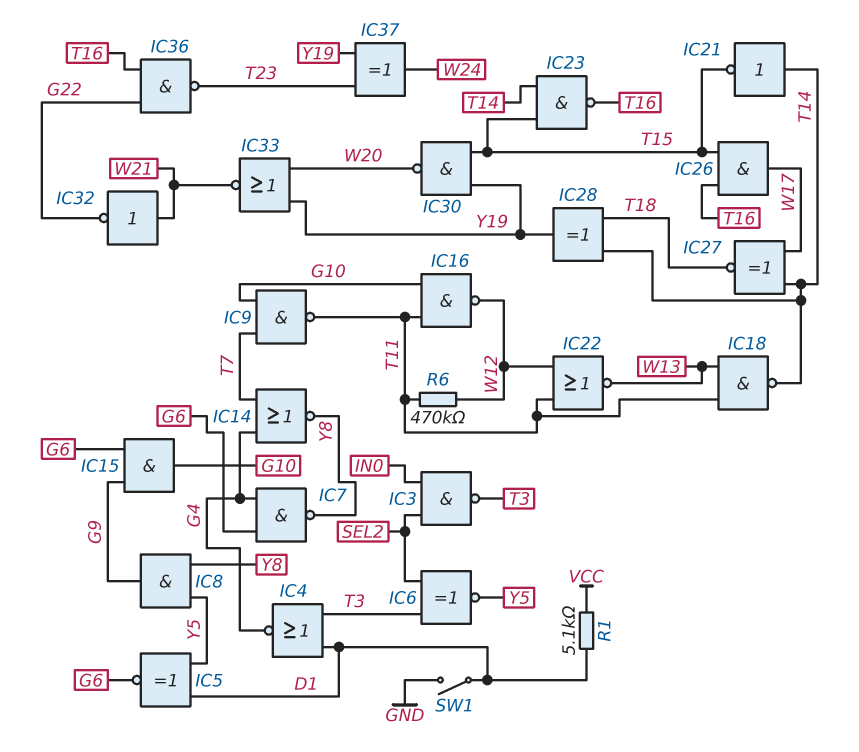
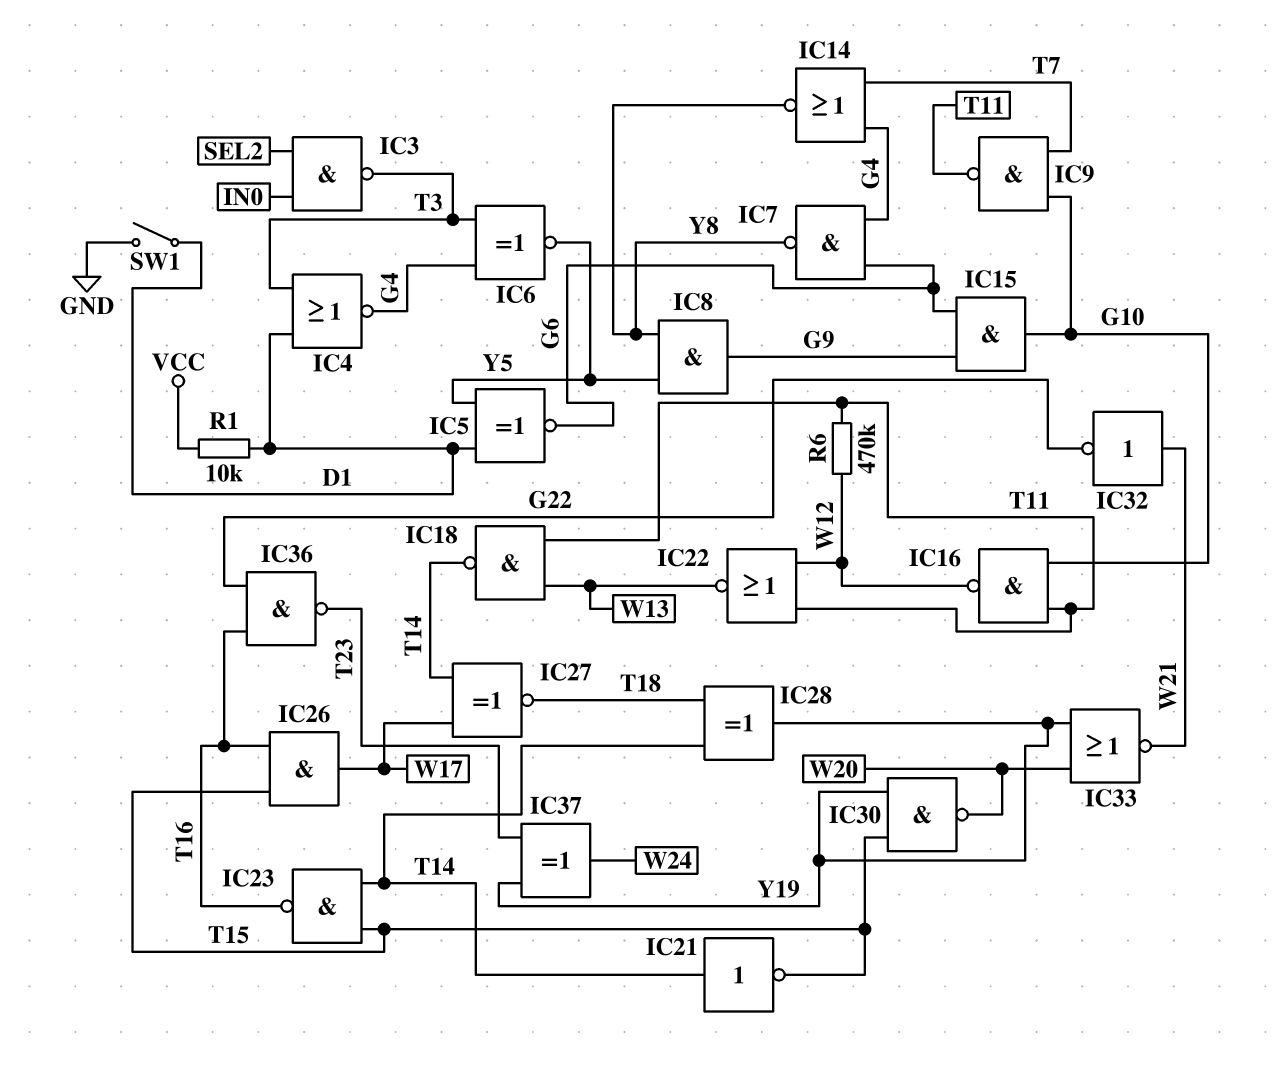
IC6: XNOR (in SEL2, in T3, out Y5) -> XNOR (in G4, in T3, out Y5)
R1: 5.1k (D1, VCC) -> 10k (D1, VCC)

